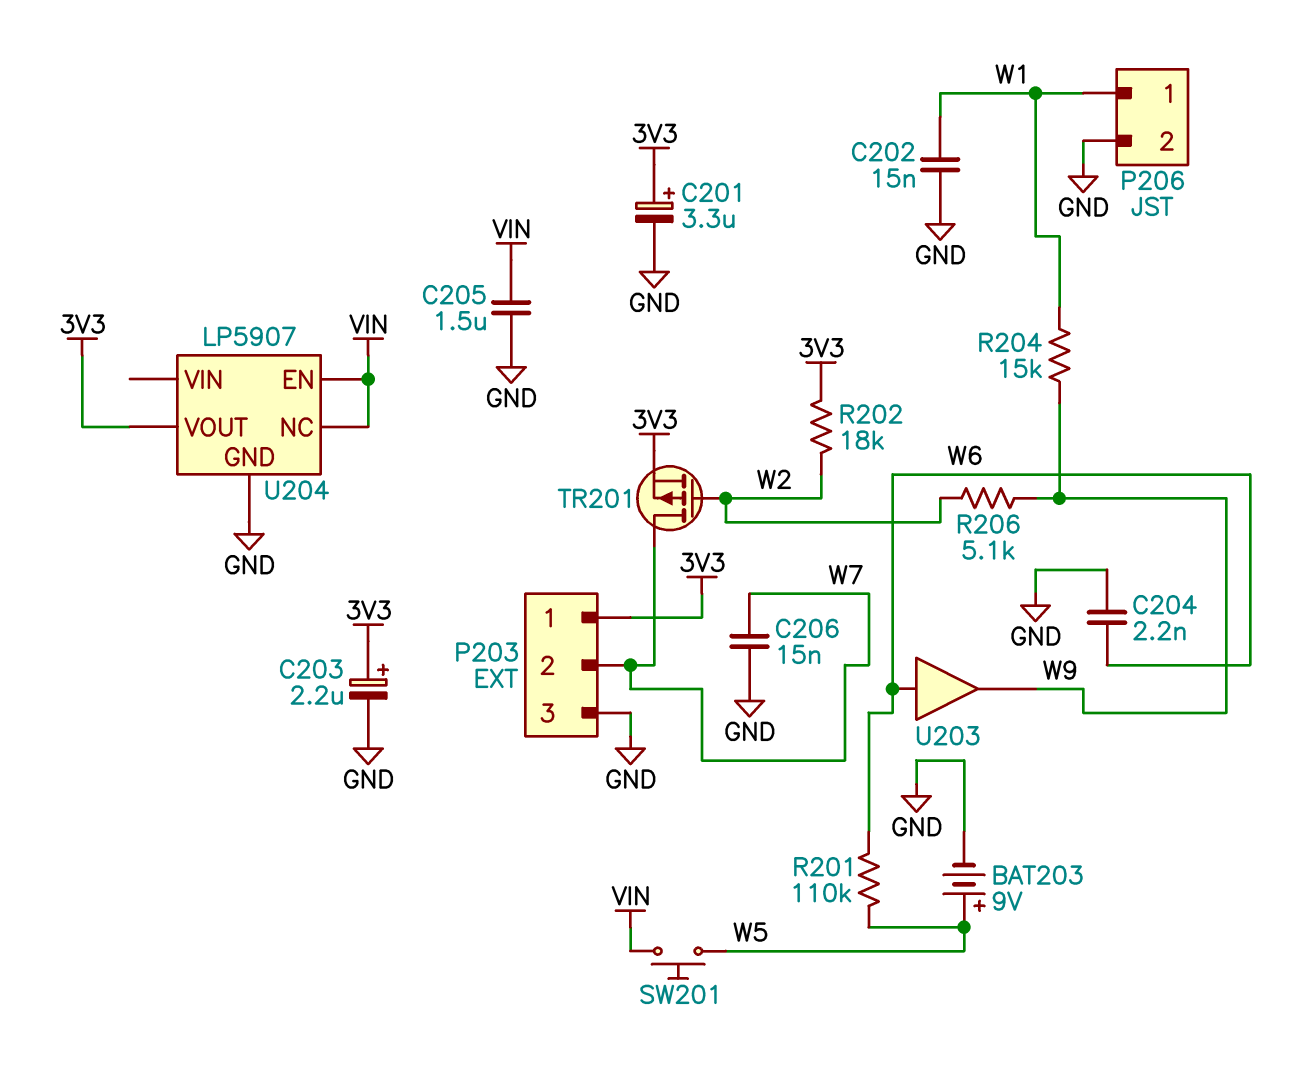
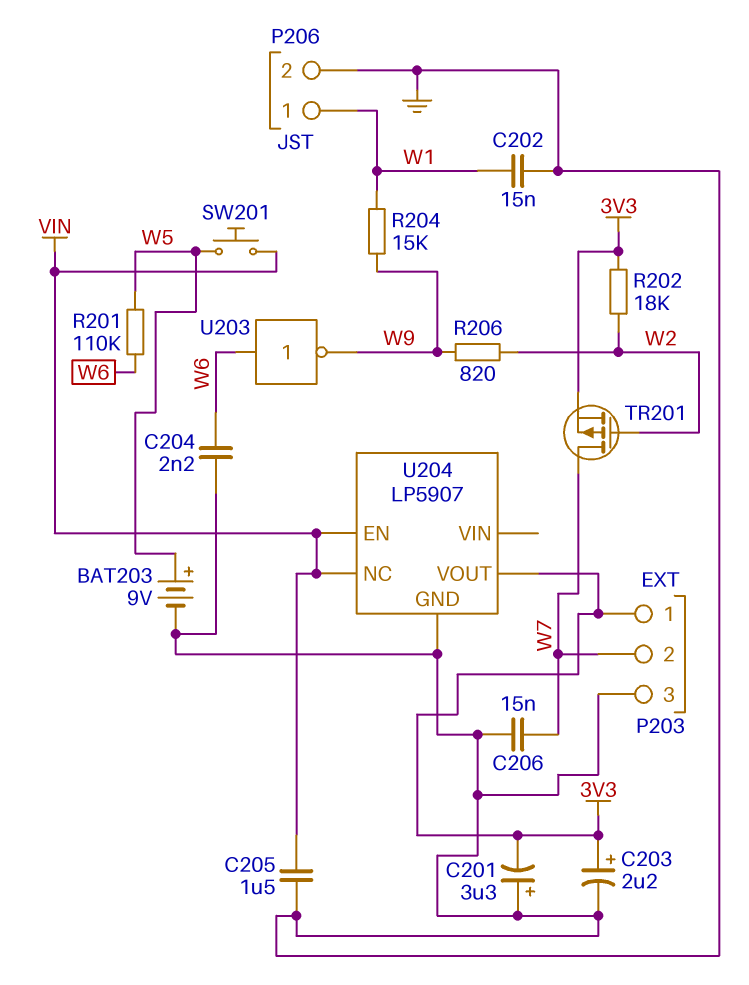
C201: 3.3uF (plus 3V3, minus GND) -> 3.3uF (plus GND, minus 3V3)
R206: 5.1k (W2, W9) -> 820 (W2, W9)
U203: buffer (in W6, out W9) -> NOT (in W6, out W9)

